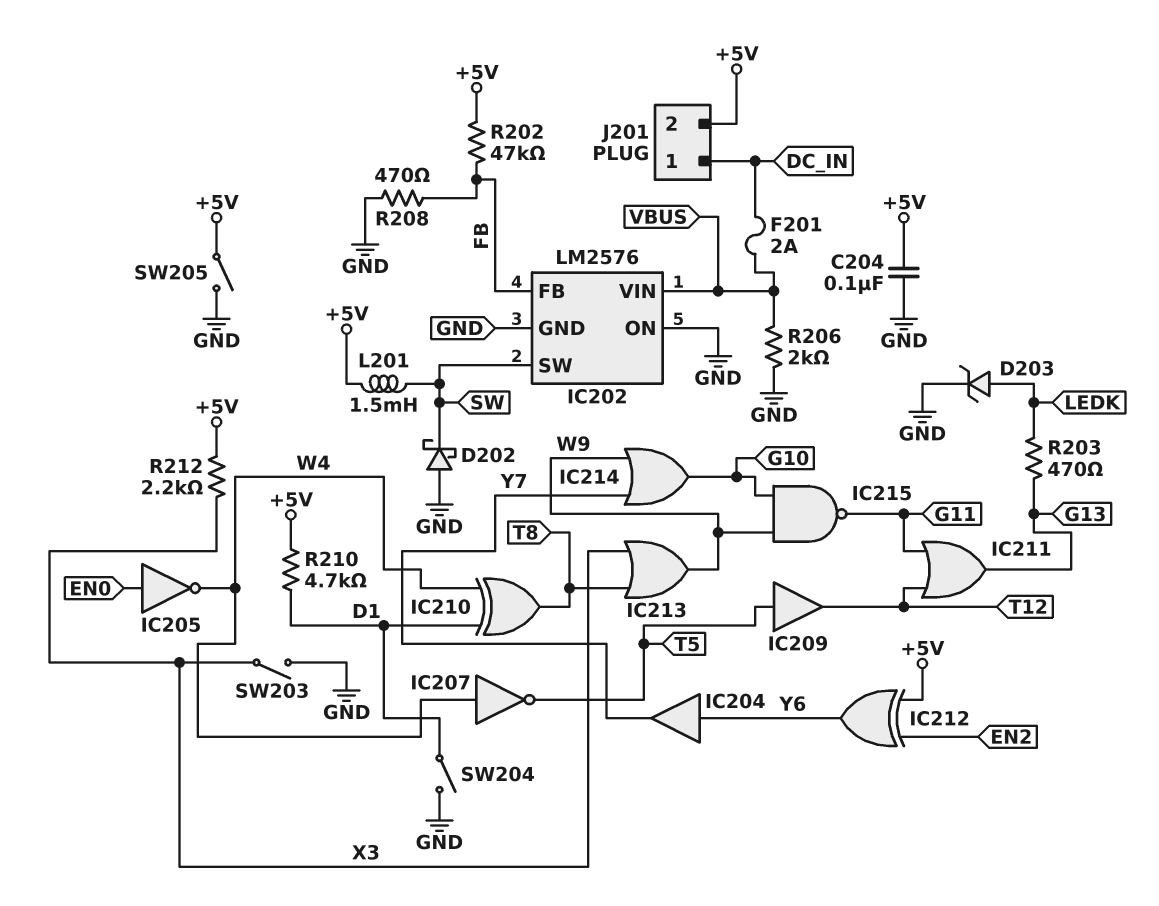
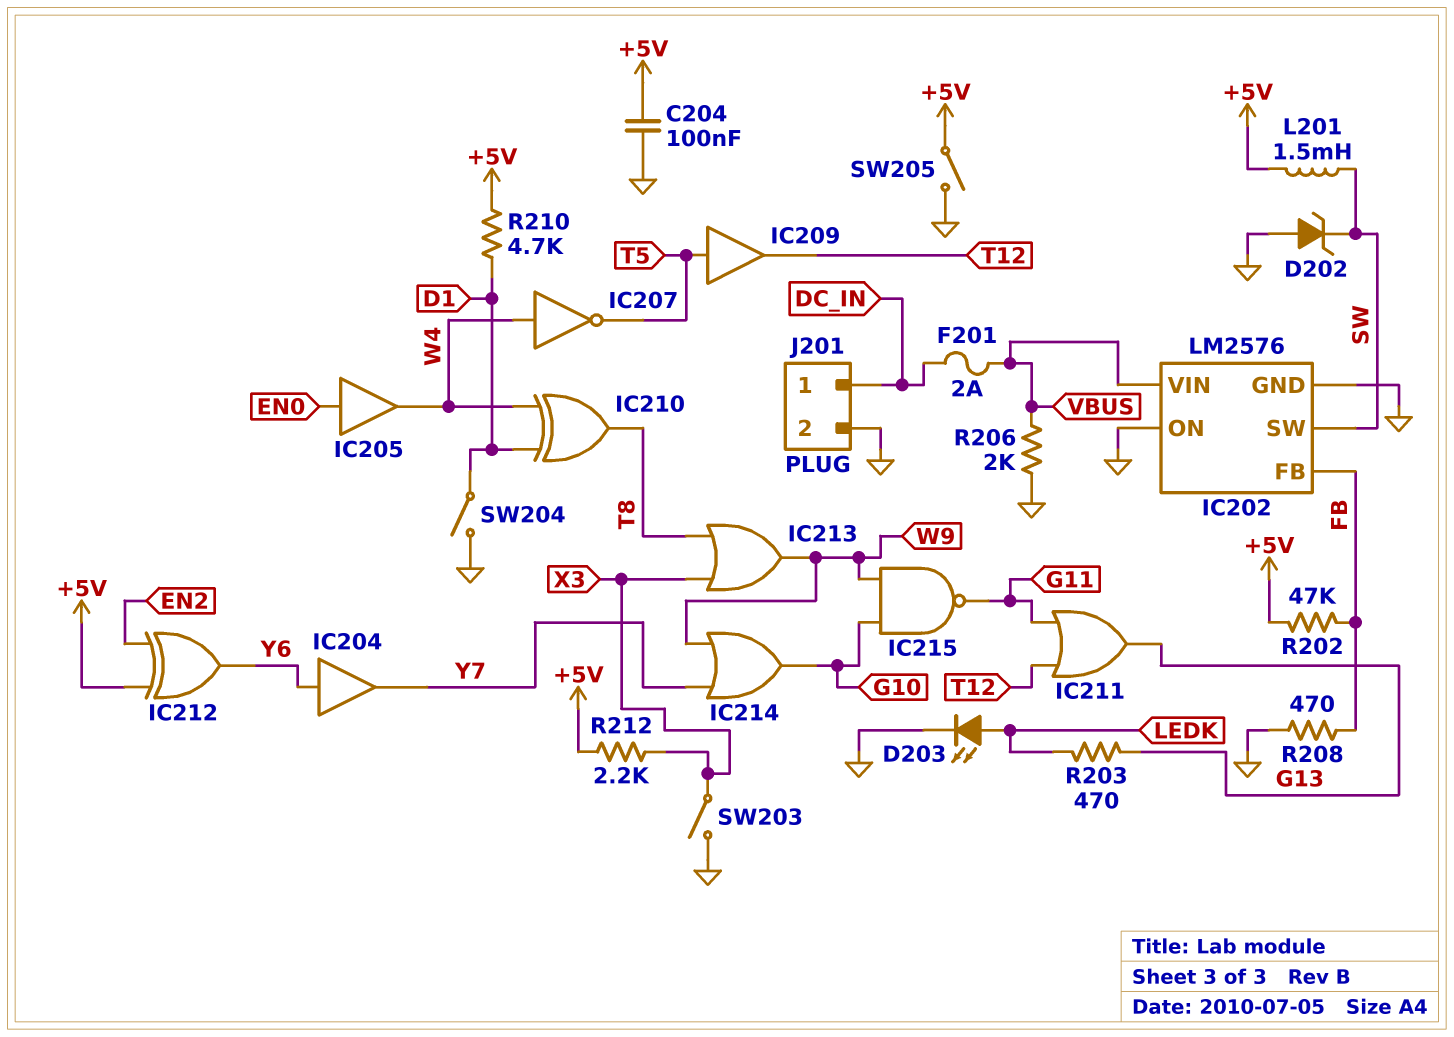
D202: schottky (A GND, K SW) -> zener (A GND, K SW)
D203: zener (A LEDK, K GND) -> LED (A LEDK, K GND)
IC205: NOT (in EN0, out W4) -> buffer (in EN0, out W4)
J201 pin 2: +5V -> GND

